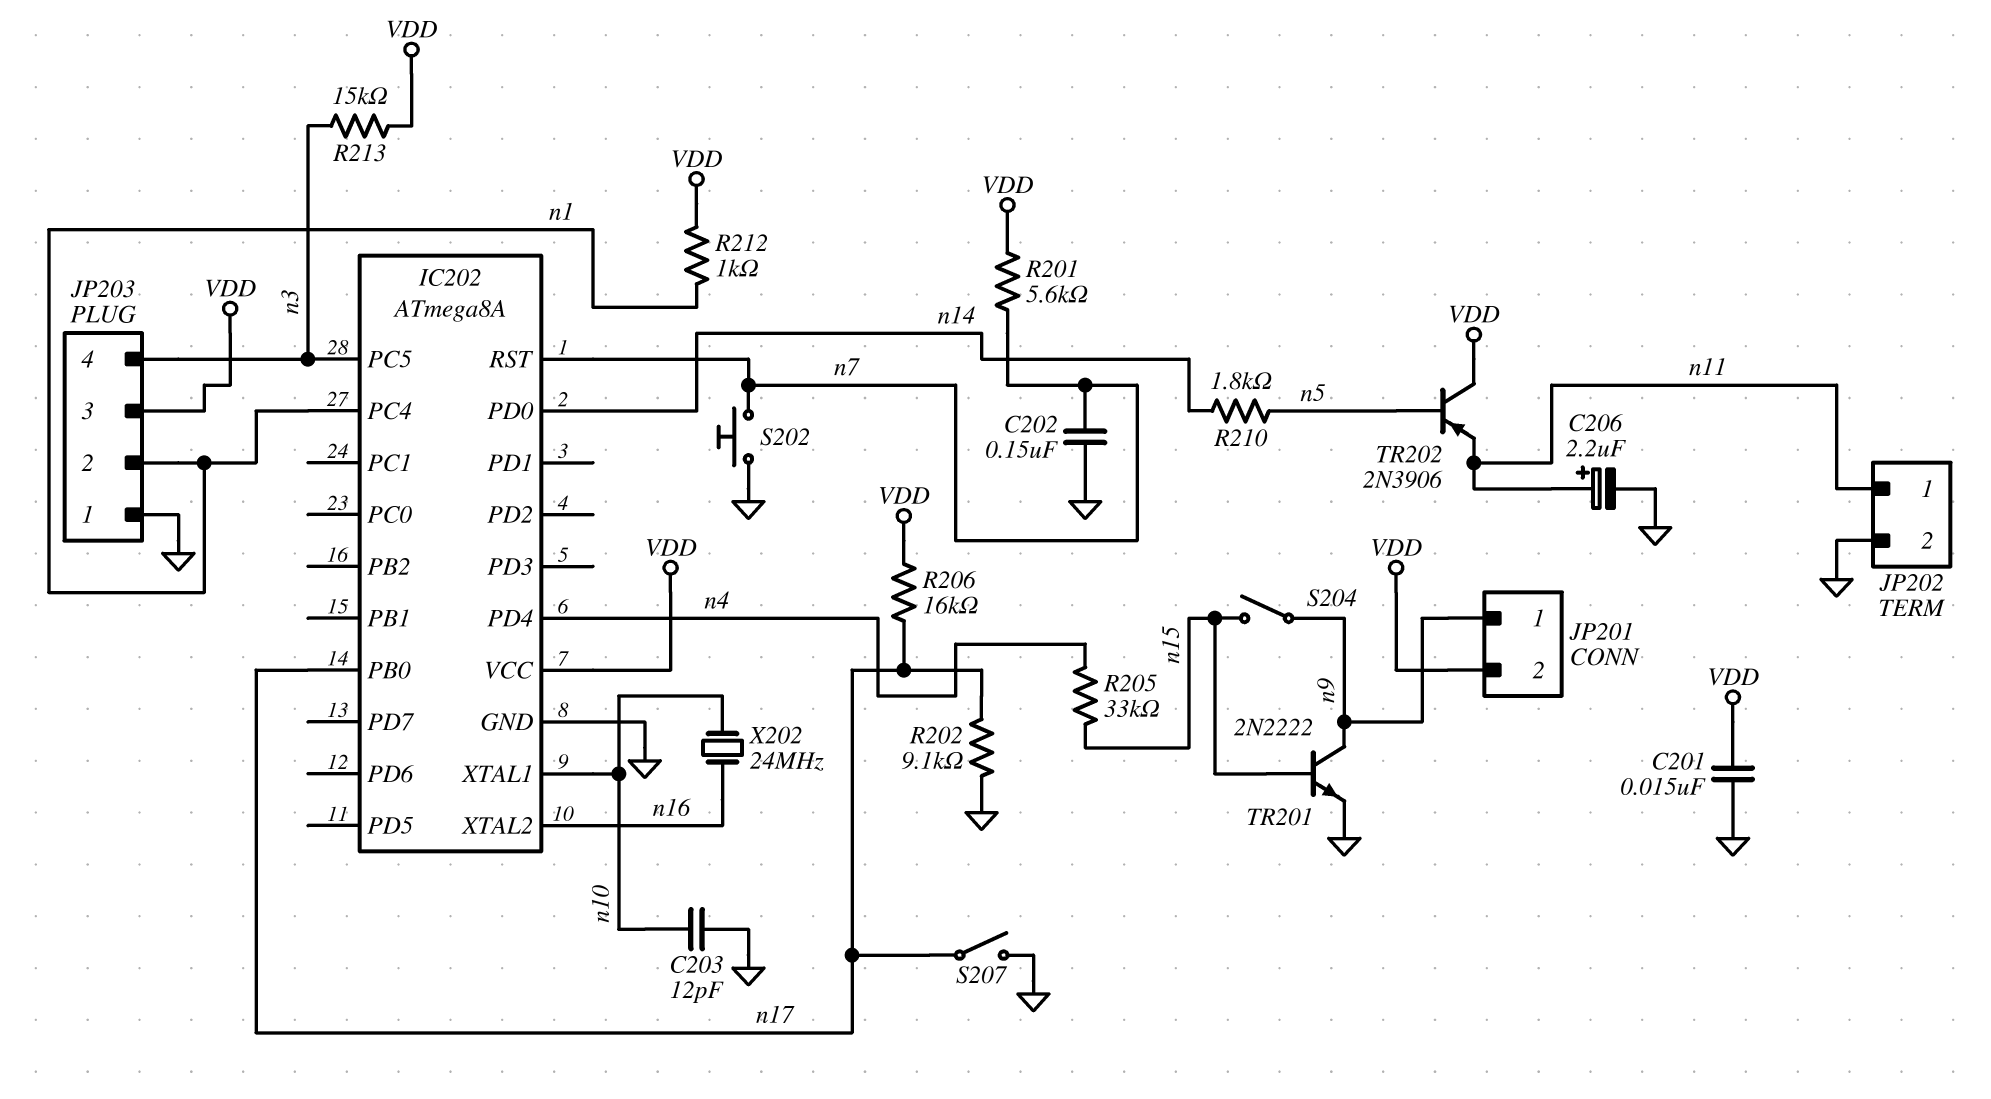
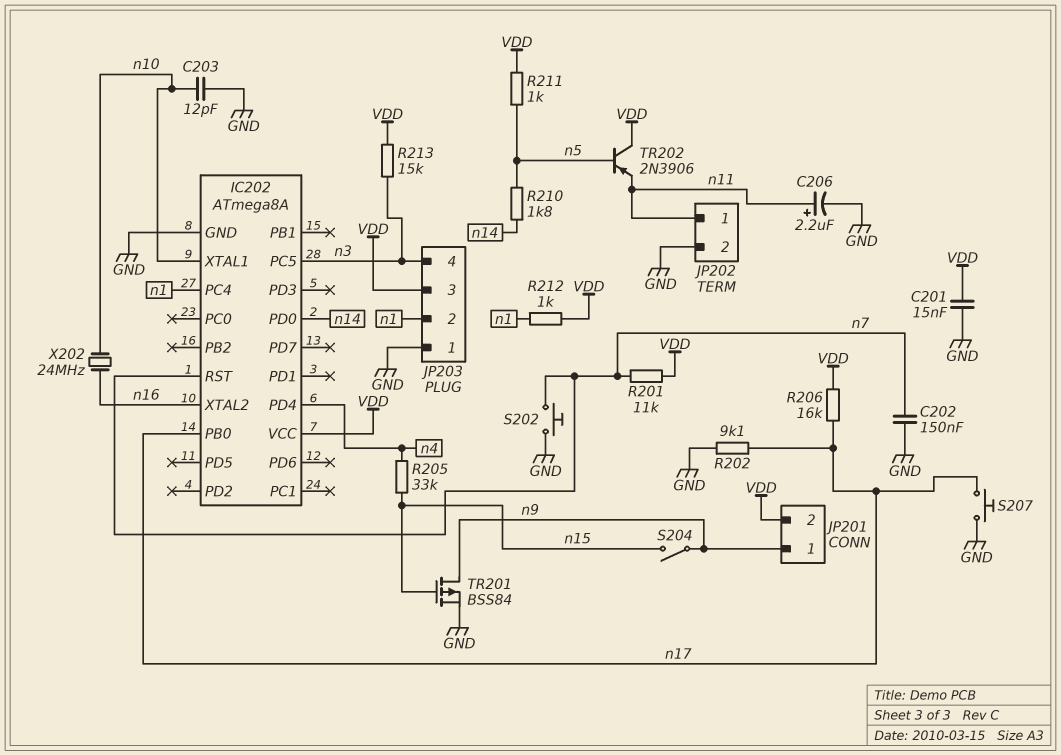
R201: 5.6k (VDD, n7) -> 11k (VDD, n7)
R211: none -> 1k (VDD, n5)
S207: switch (GND, n17) -> button (GND, n17)
TR201: NPN 2N2222 (B n15, C n9, E GND) -> PMOS BSS84 (G n15, D n9, S GND)

